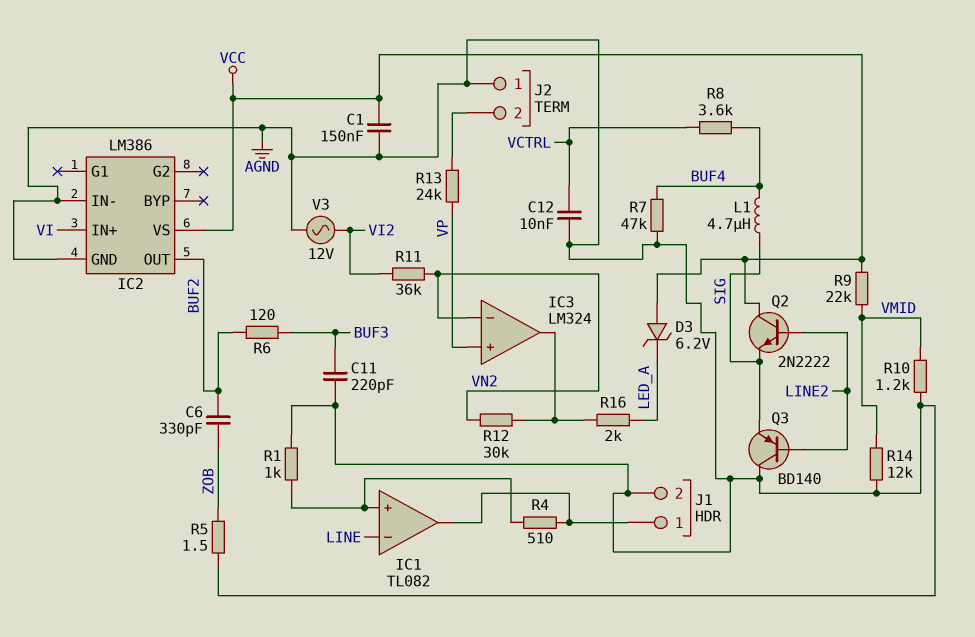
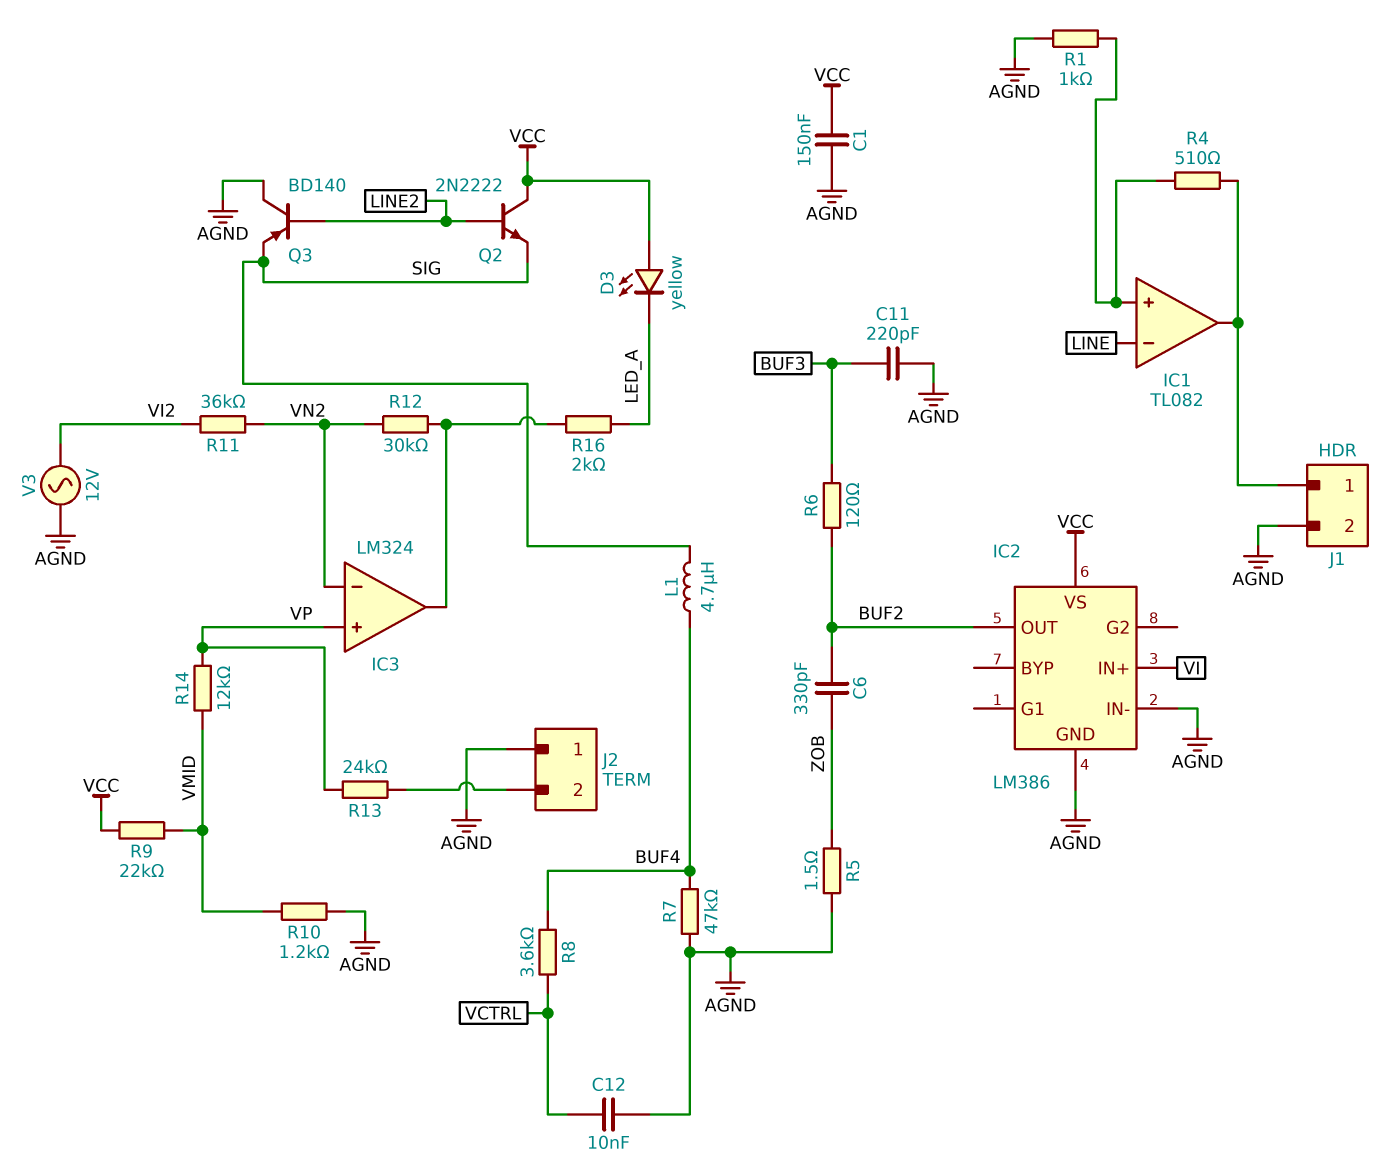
D3: zener 6.2V (A VCC, K LED_A) -> LED yellow (A VCC, K LED_A)
R14: 12k (AGND, VMID) -> 12k (VMID, VP)

